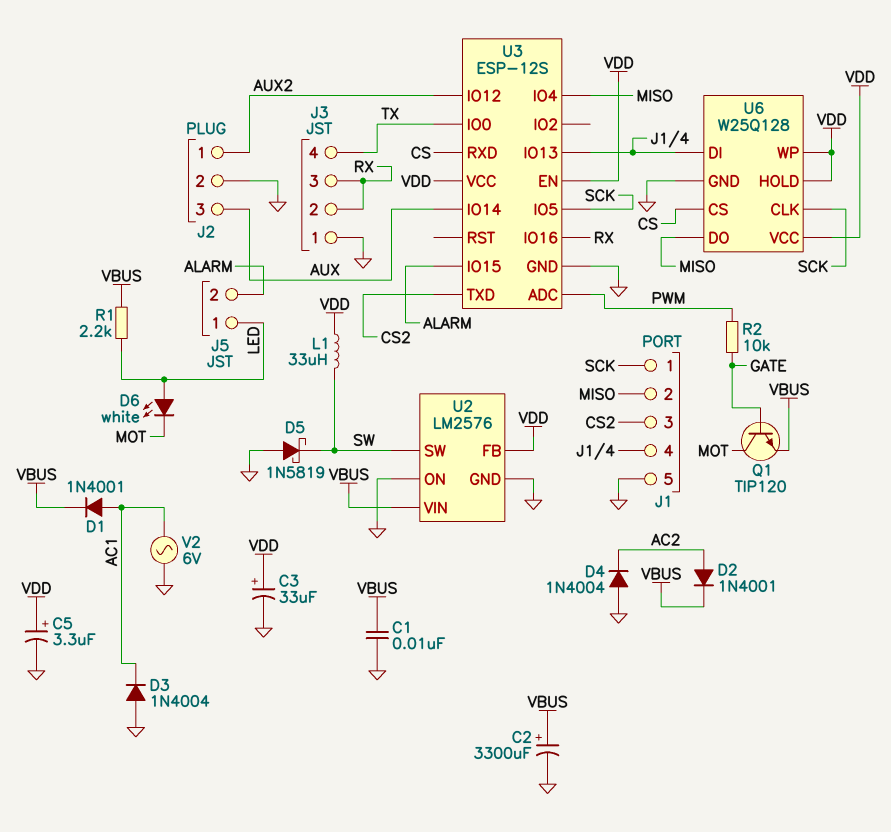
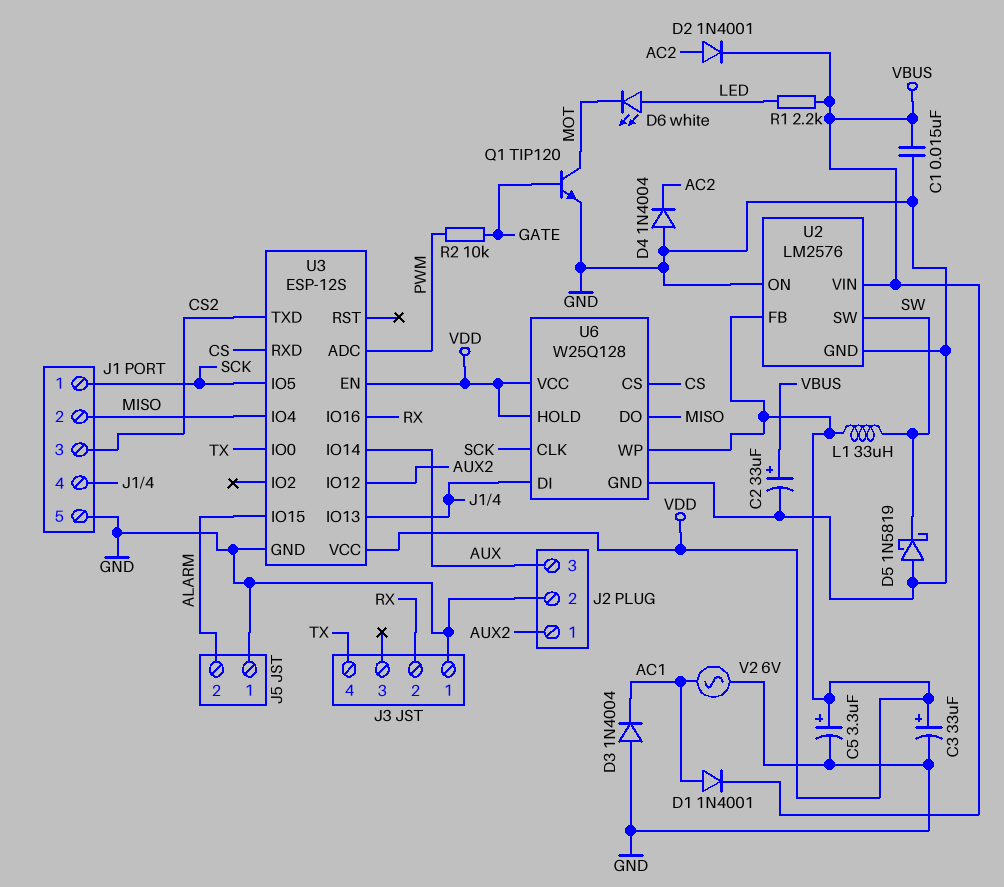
C1: 10nF (GND, VBUS) -> 15nF (GND, VBUS)
C2: 3300uF (plus VBUS, minus GND) -> 33uF (plus VBUS, minus GND)
J3 pin 3: RX -> none
J5 pin 1: LED -> GND
Q1: NPN TIP120 (B GATE, C MOT, E VBUS) -> NPN TIP120 (B GATE, C MOT, E GND)

